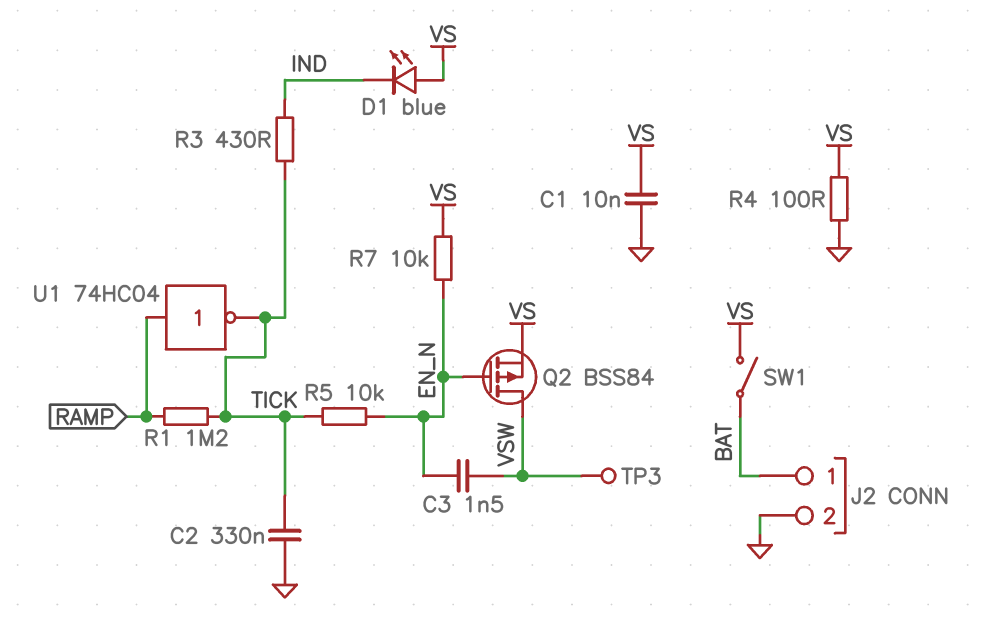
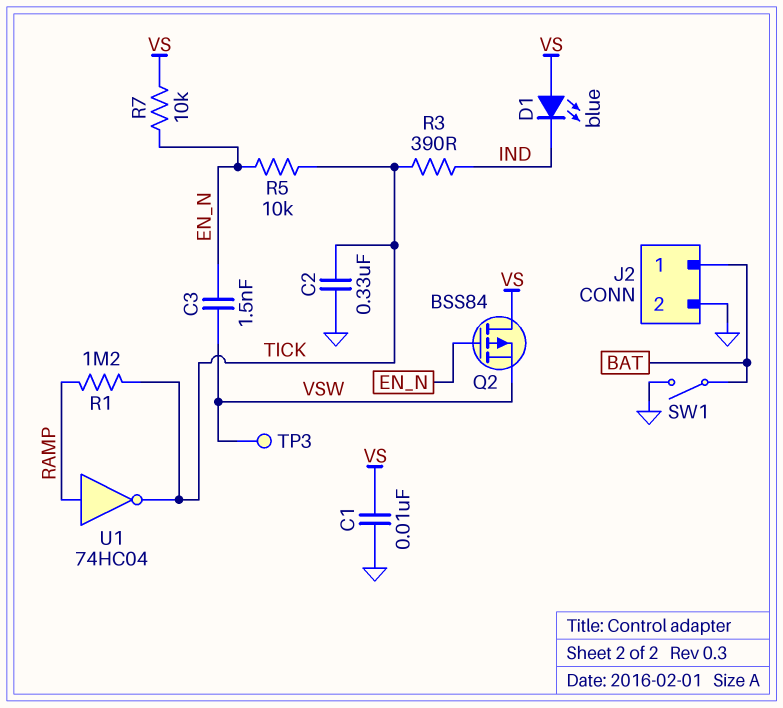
Q2: PMOS BSS84 (G EN_N, D VSW, S VS) -> PMOS BSS84 (G EN_N, D VS, S VSW)
R3: 430 (IND, TICK) -> 390 (IND, TICK)
R4: 100 (GND, VS) -> none
SW1: switch (BAT, VS) -> switch (BAT, GND)

